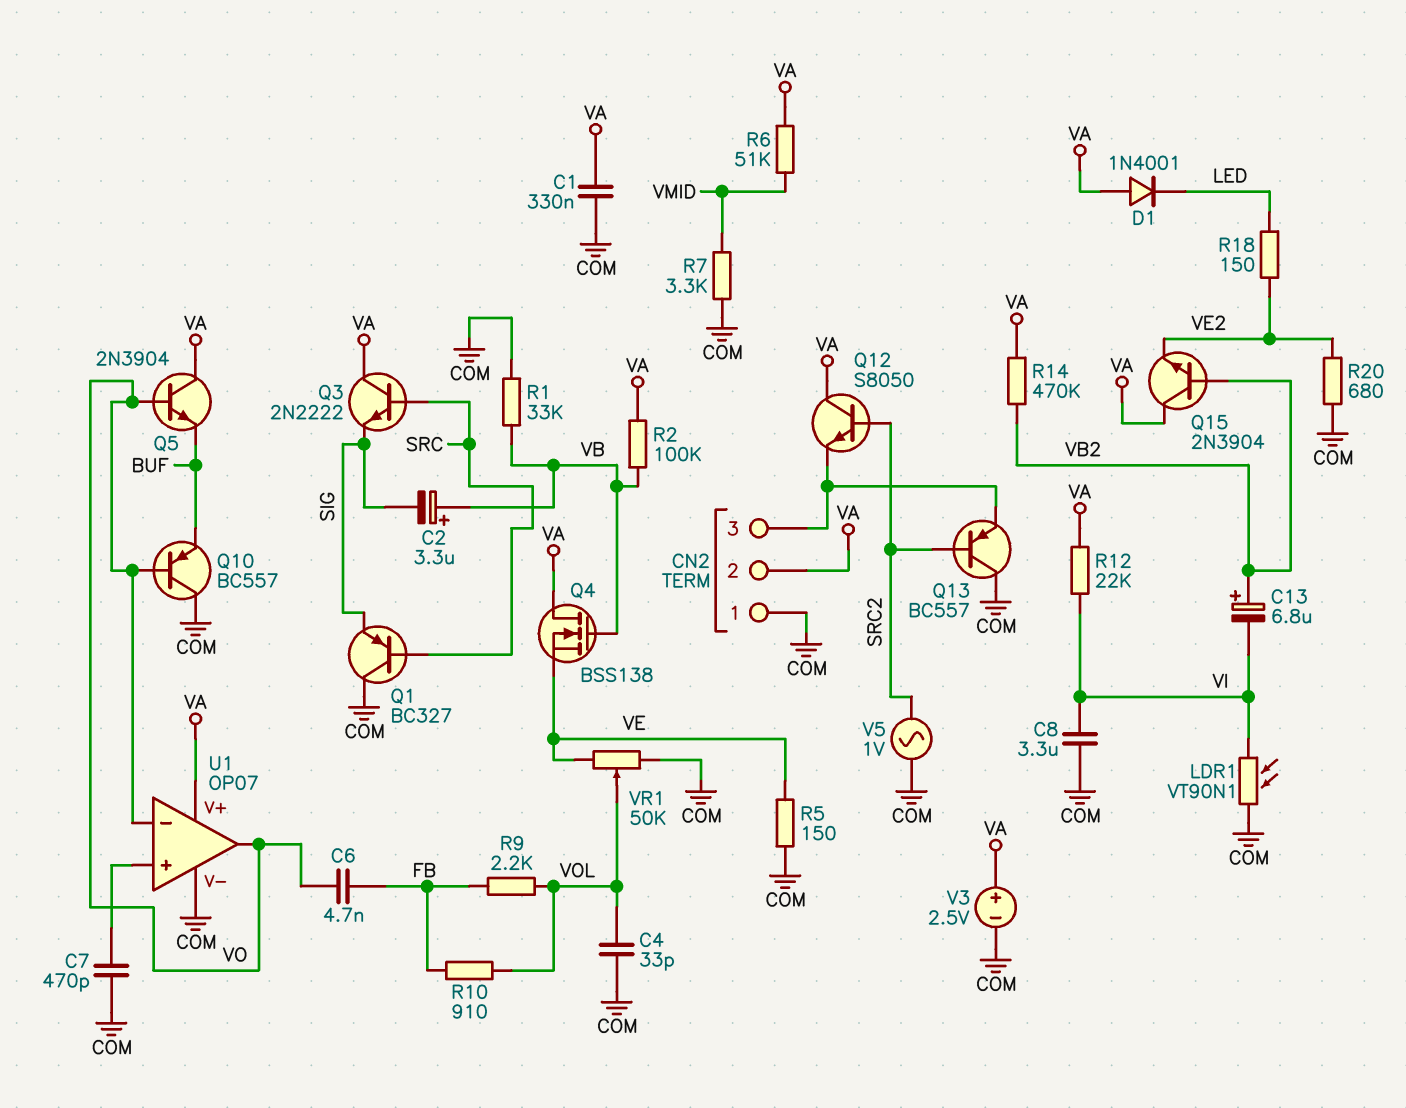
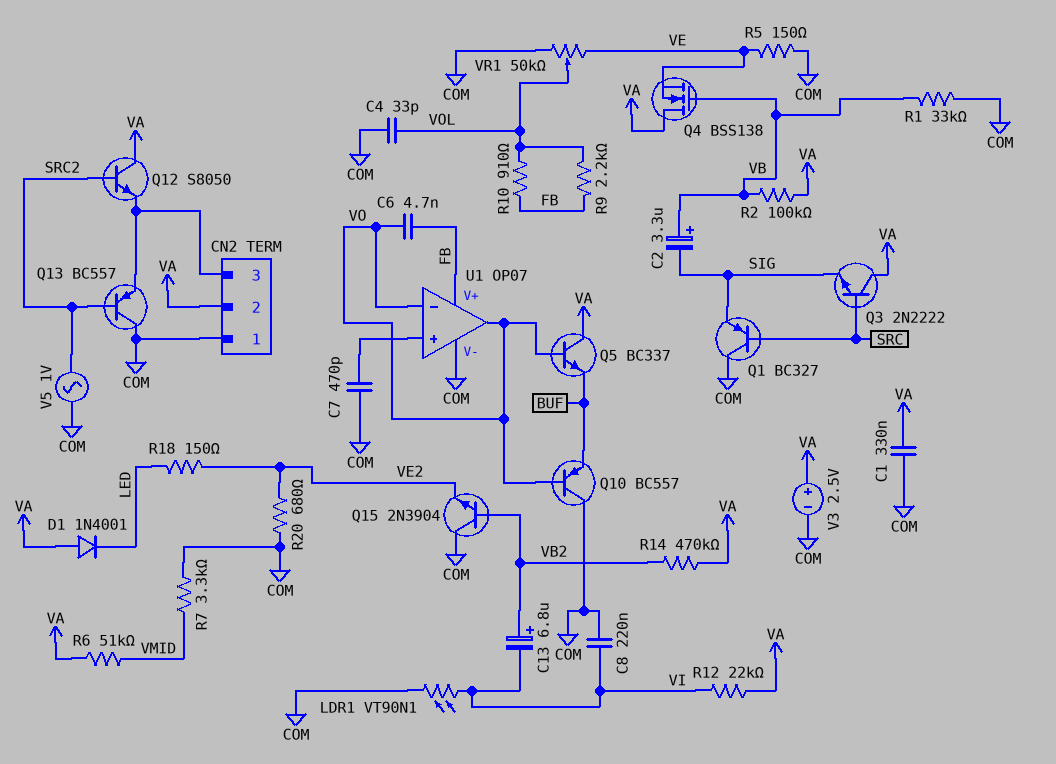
C8: 3.3uF (COM, VI) -> 220nF (COM, VI)
Q5: NPN 2N3904 (B VO, C VA, E BUF) -> NPN BC337 (B VO, C VA, E BUF)
Q15: NPN 2N3904 (B VB2, C VA, E VE2) -> NPN 2N3904 (B VB2, C COM, E VE2)
U1 pin V+: VA -> FB

